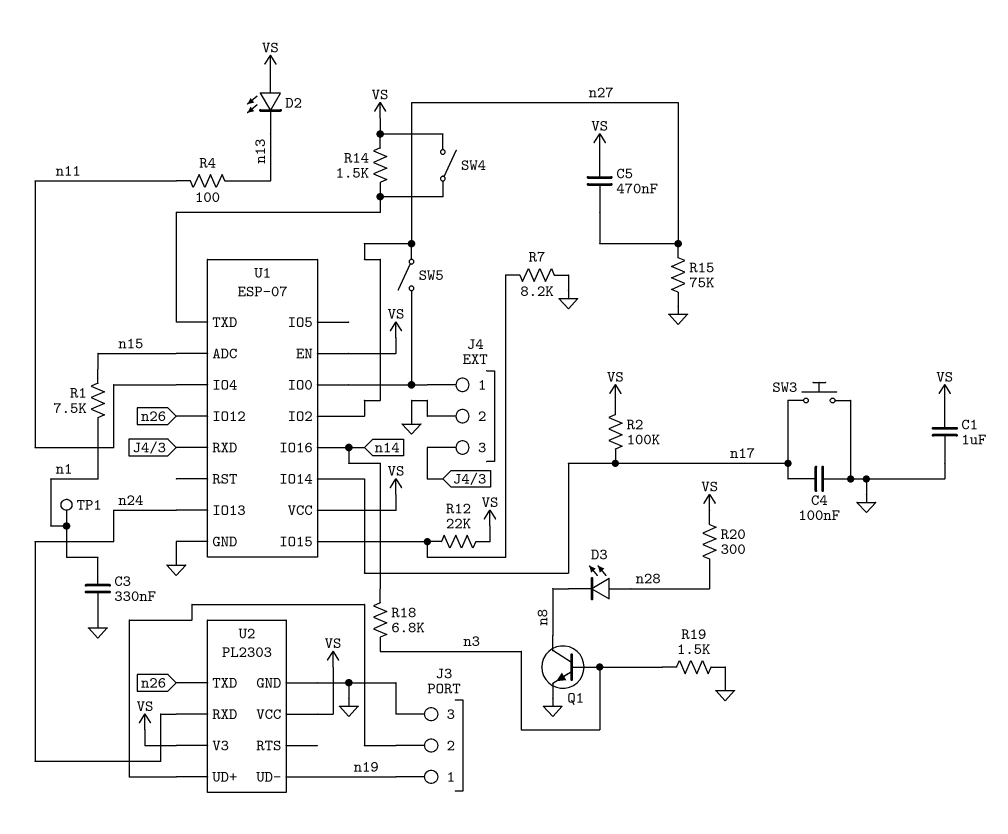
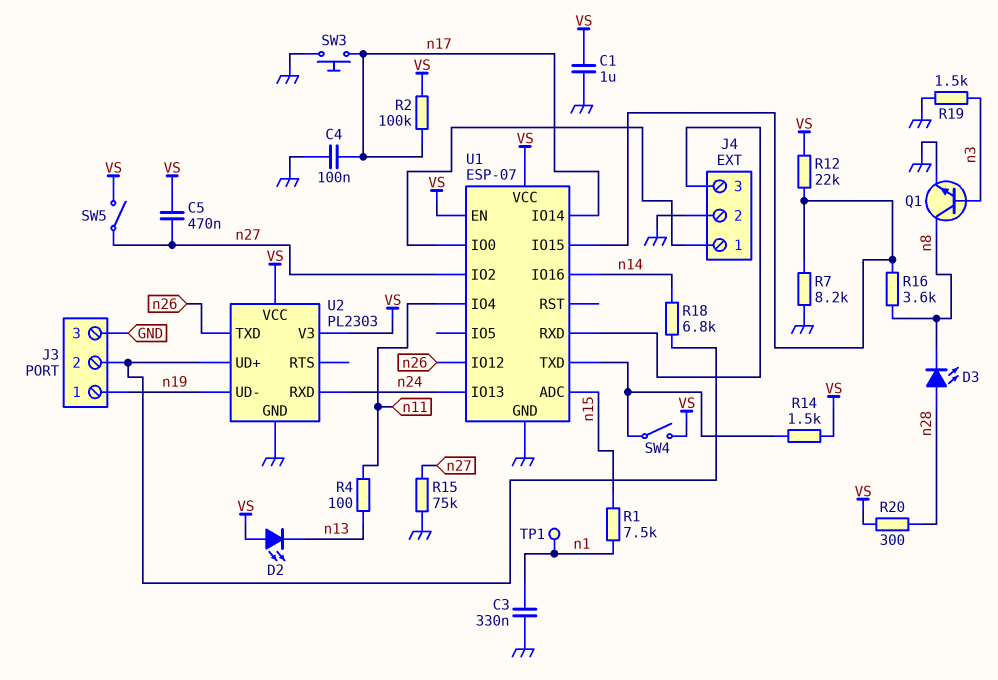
R16: none -> 3.6k (U1/IO15, n8)
R18: 6.8k (n3, n14) -> 6.8k (J3/2, n14)
SW5: switch (J4/1, n27) -> switch (VS, n27)

